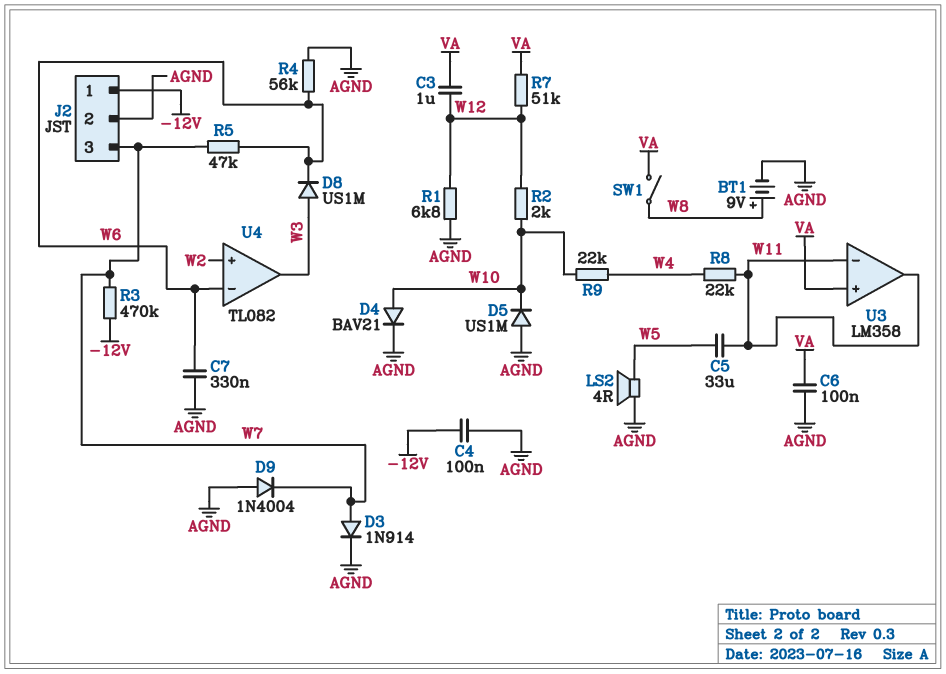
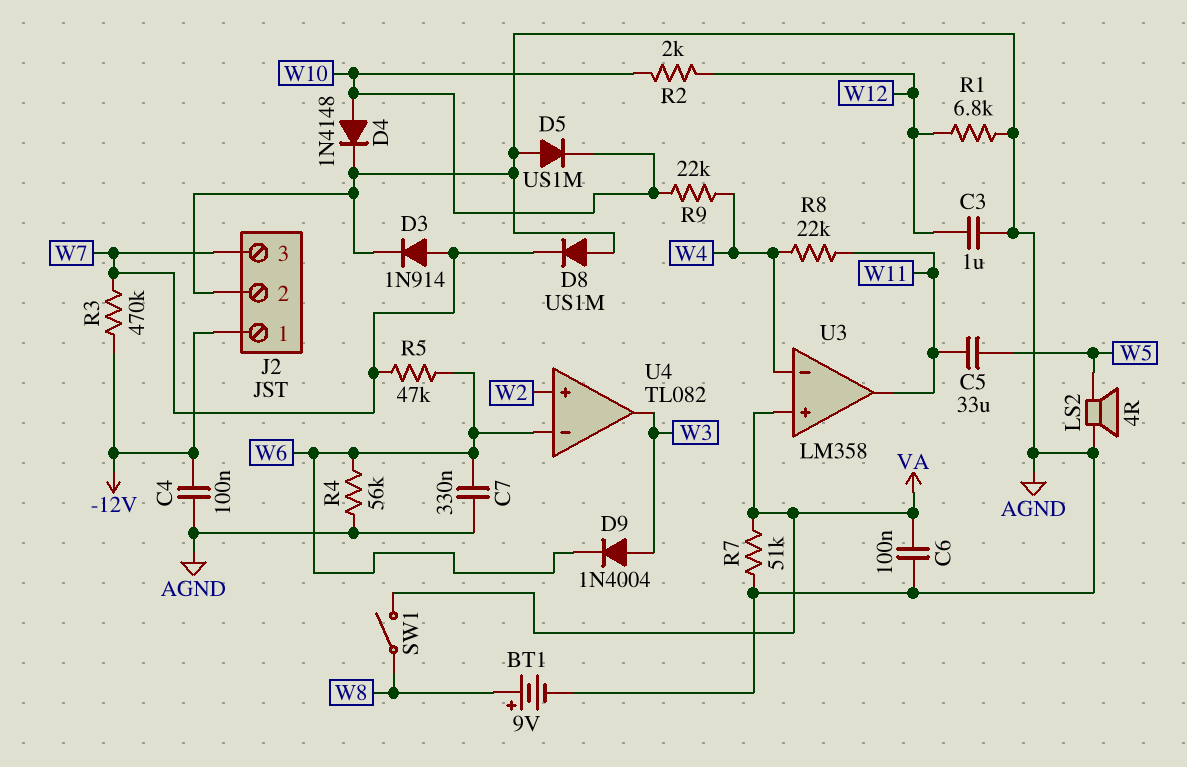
C3: 1uF (VA, W12) -> 1uF (AGND, W12)
D4: diode BAV21 (A W10, K AGND) -> diode 1N4148 (A W10, K AGND)
D8: diode US1M (A W3, K W6) -> diode US1M (A AGND, K W7)
D9: diode 1N4004 (A AGND, K W7) -> diode 1N4004 (A W3, K W6)
R7: 51k (VA, W12) -> 51k (AGND, VA)
U3 pin in-: W11 -> W4

